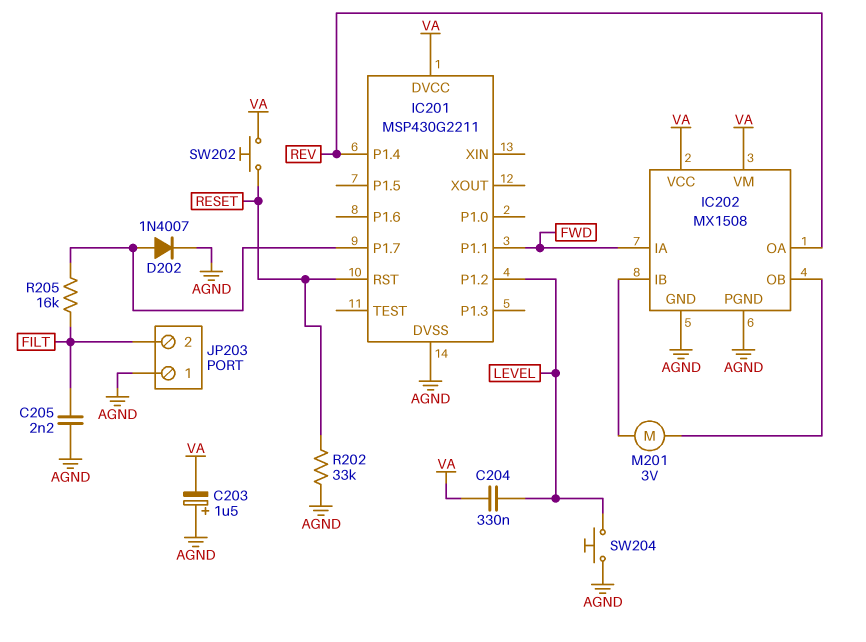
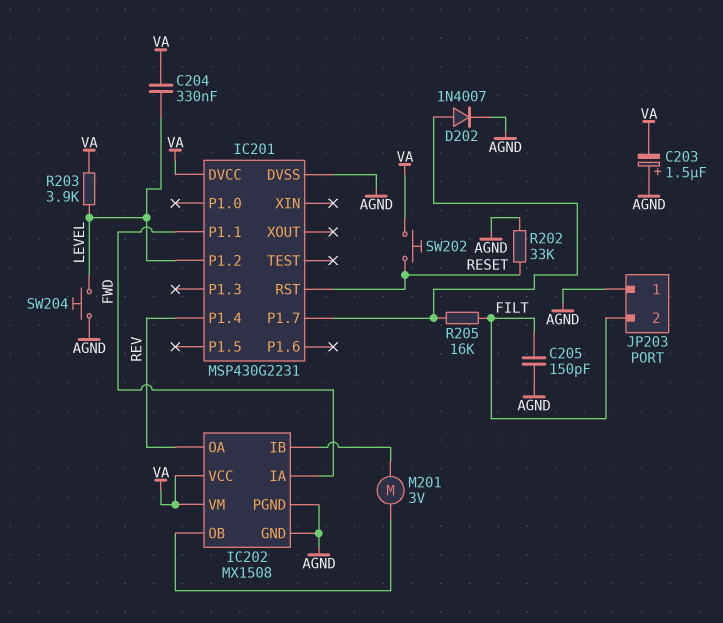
C205: 2.2nF (AGND, FILT) -> 150pF (AGND, FILT)
IC201: MSP430G2211 -> MSP430G2231
R203: none -> 3.9k (LEVEL, VA)

